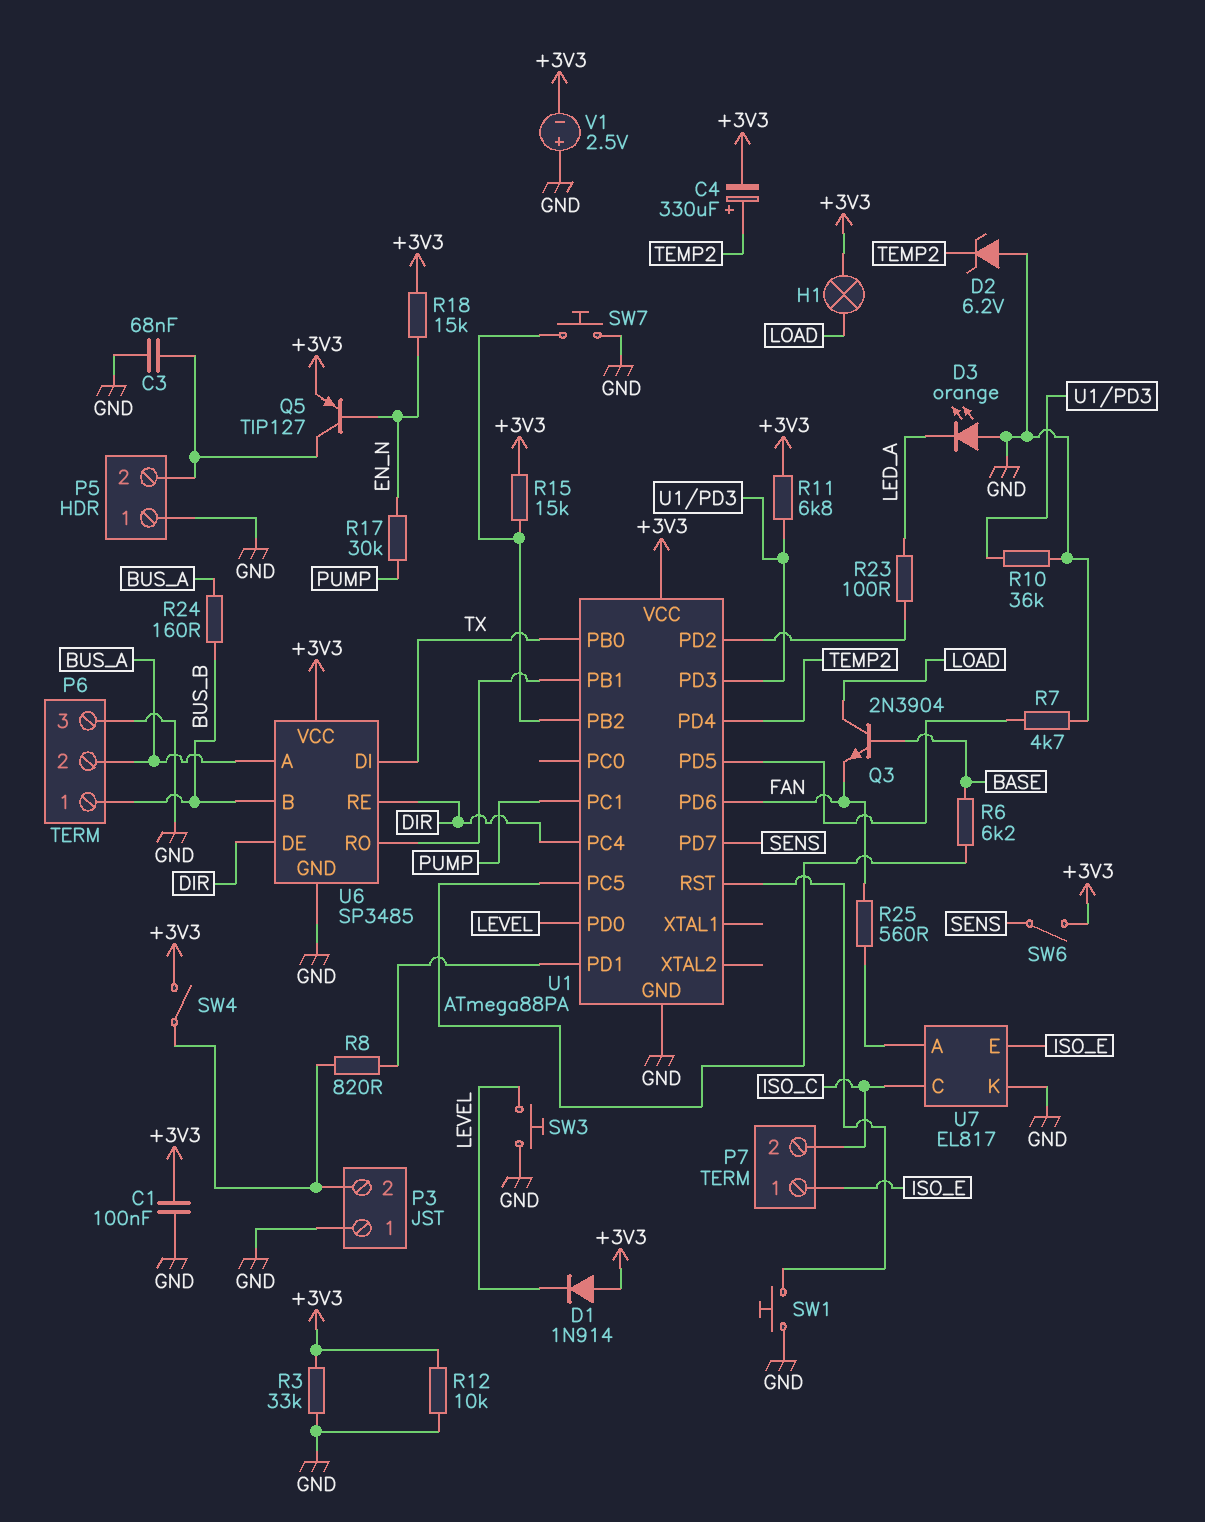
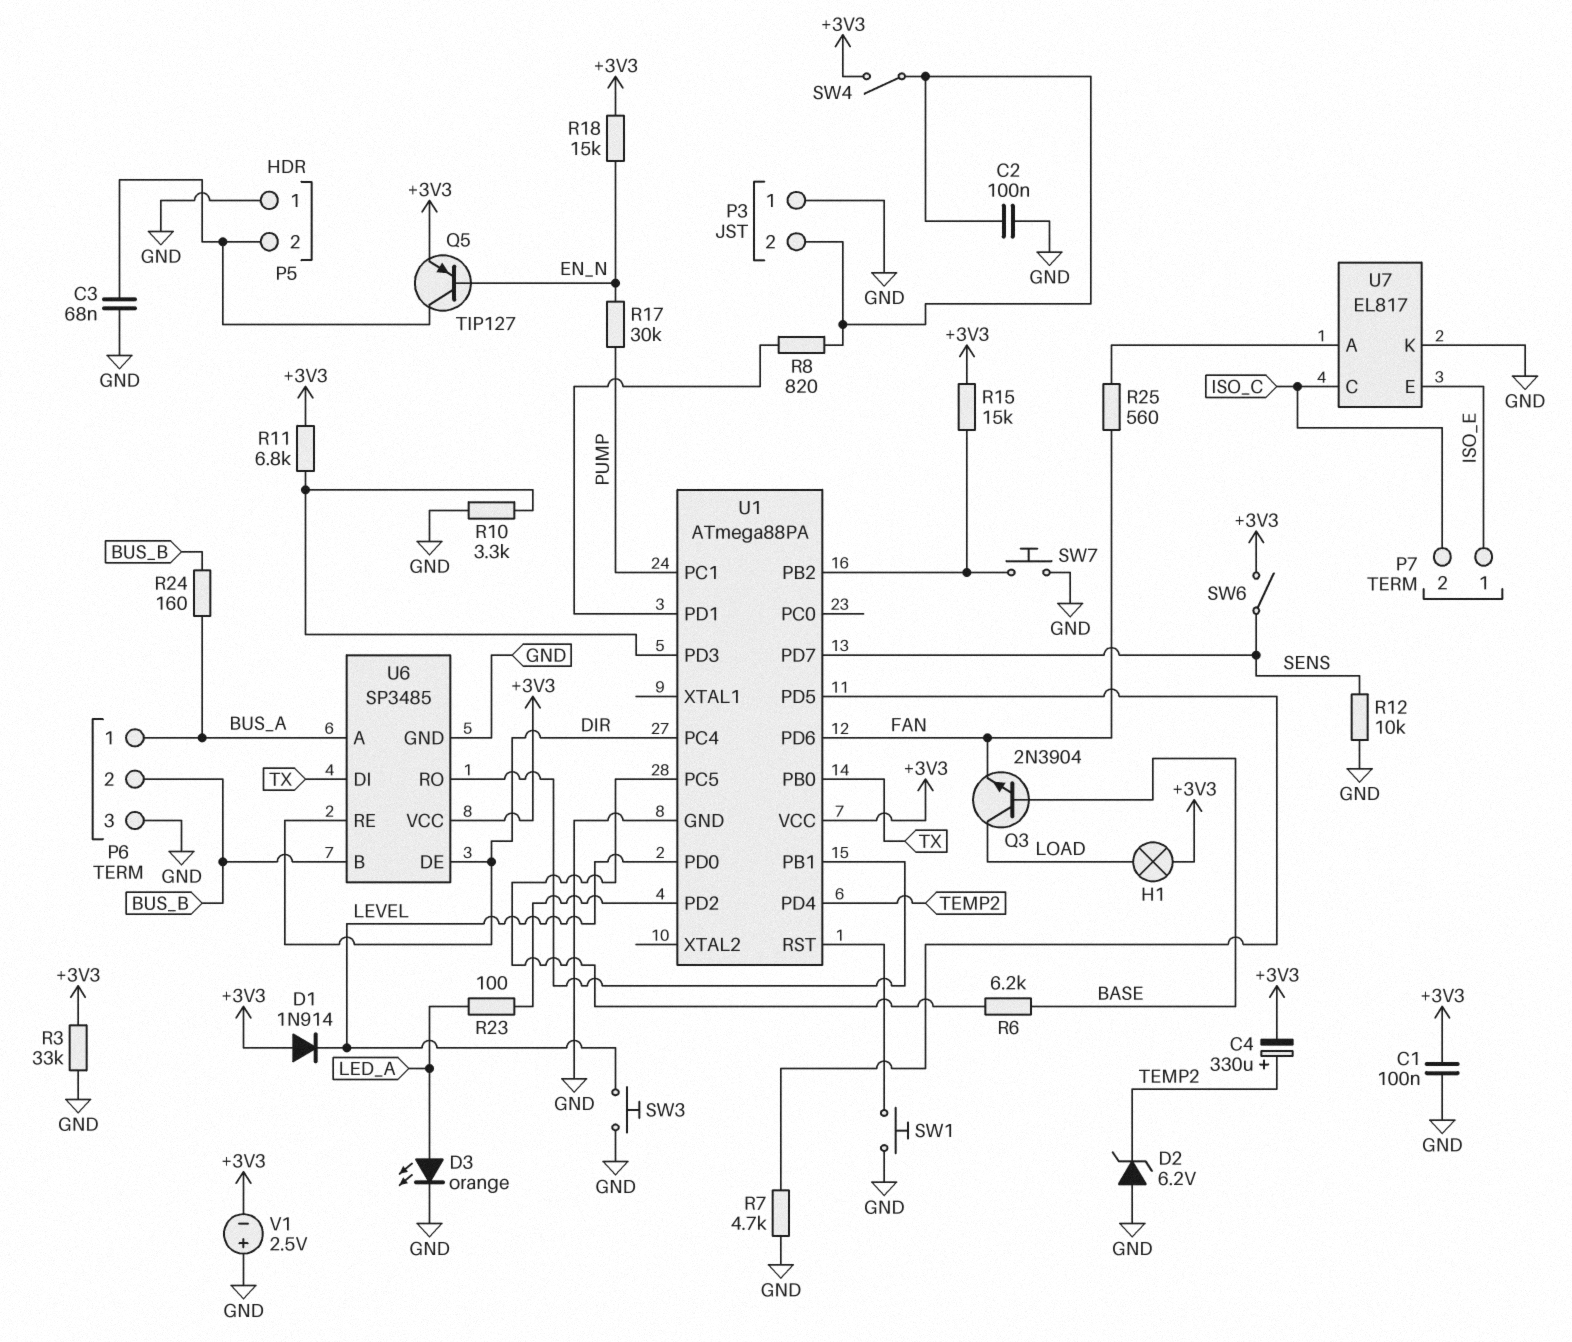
C2: none -> 100nF (GND, P3/2)
D3: LED orange (A GND, K LED_A) -> LED orange (A LED_A, K GND)
P6 pin 1: BUS_B -> BUS_A
P6 pin 2: BUS_A -> BUS_B
R10: 36k (GND, U1/PD3) -> 3.3k (GND, U1/PD3)
R12: 10k (+3V3, GND) -> 10k (GND, SENS)

